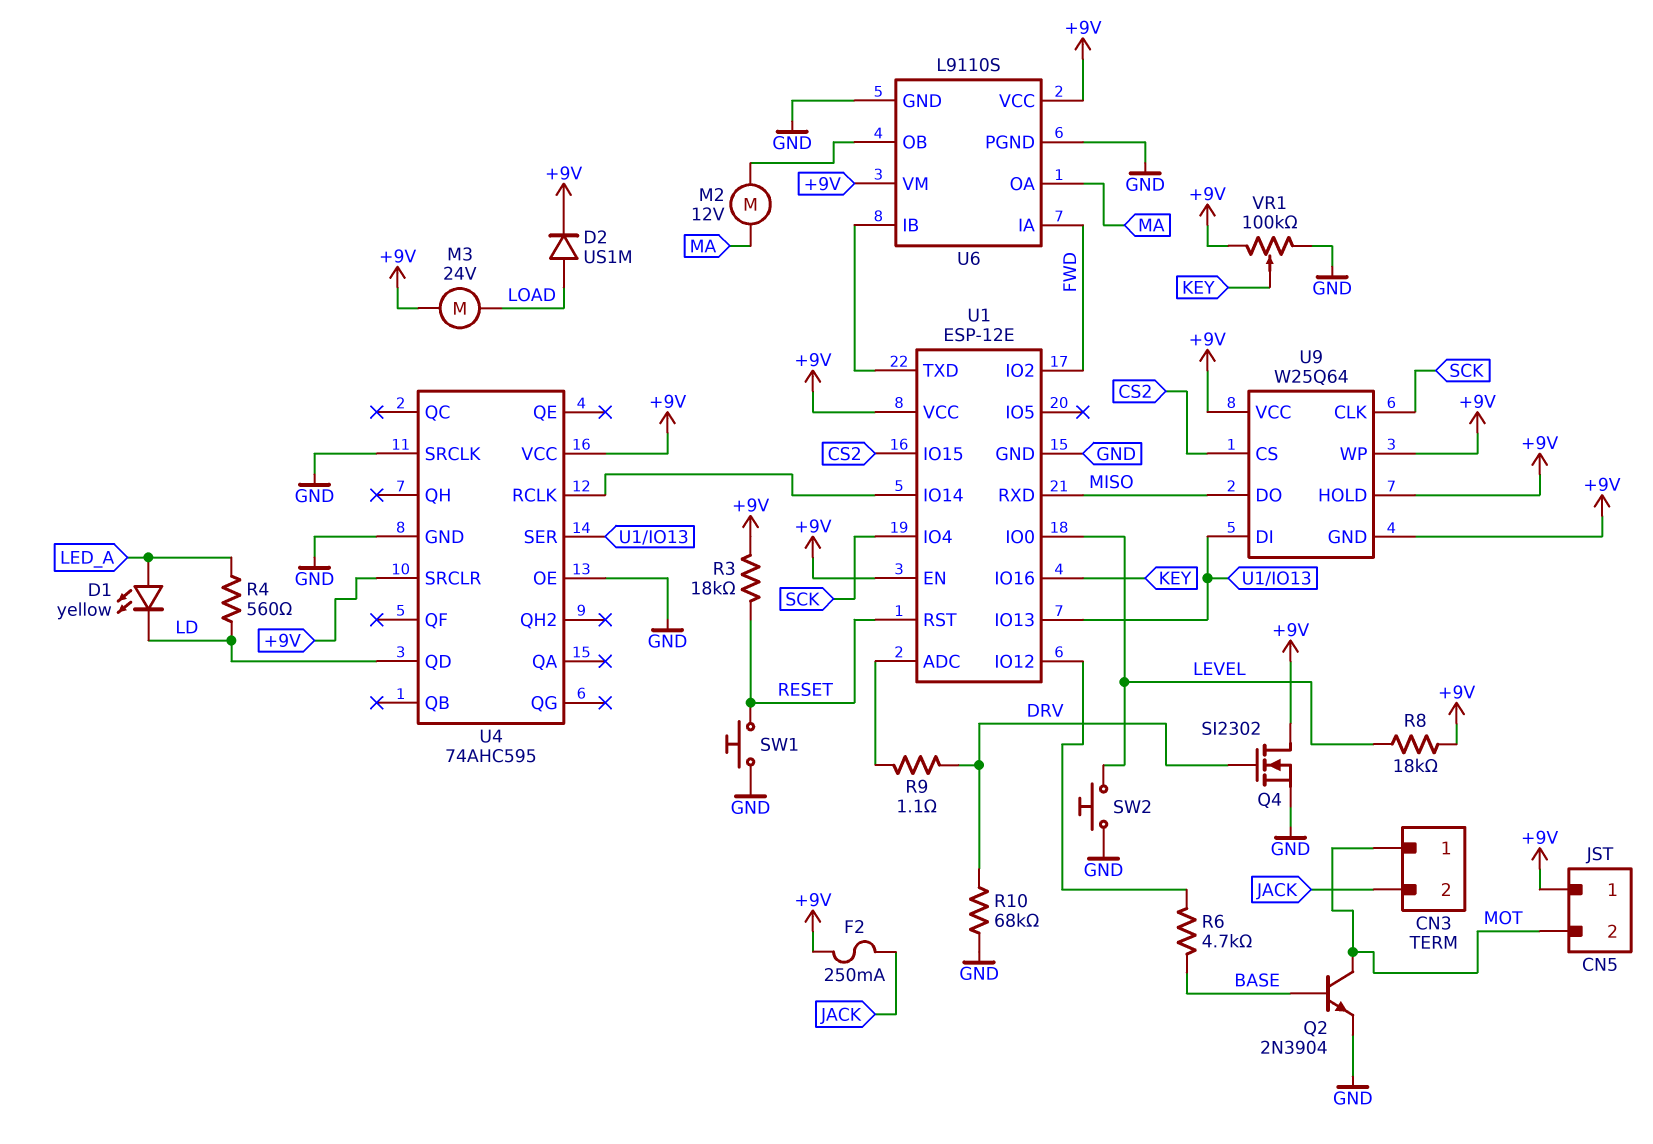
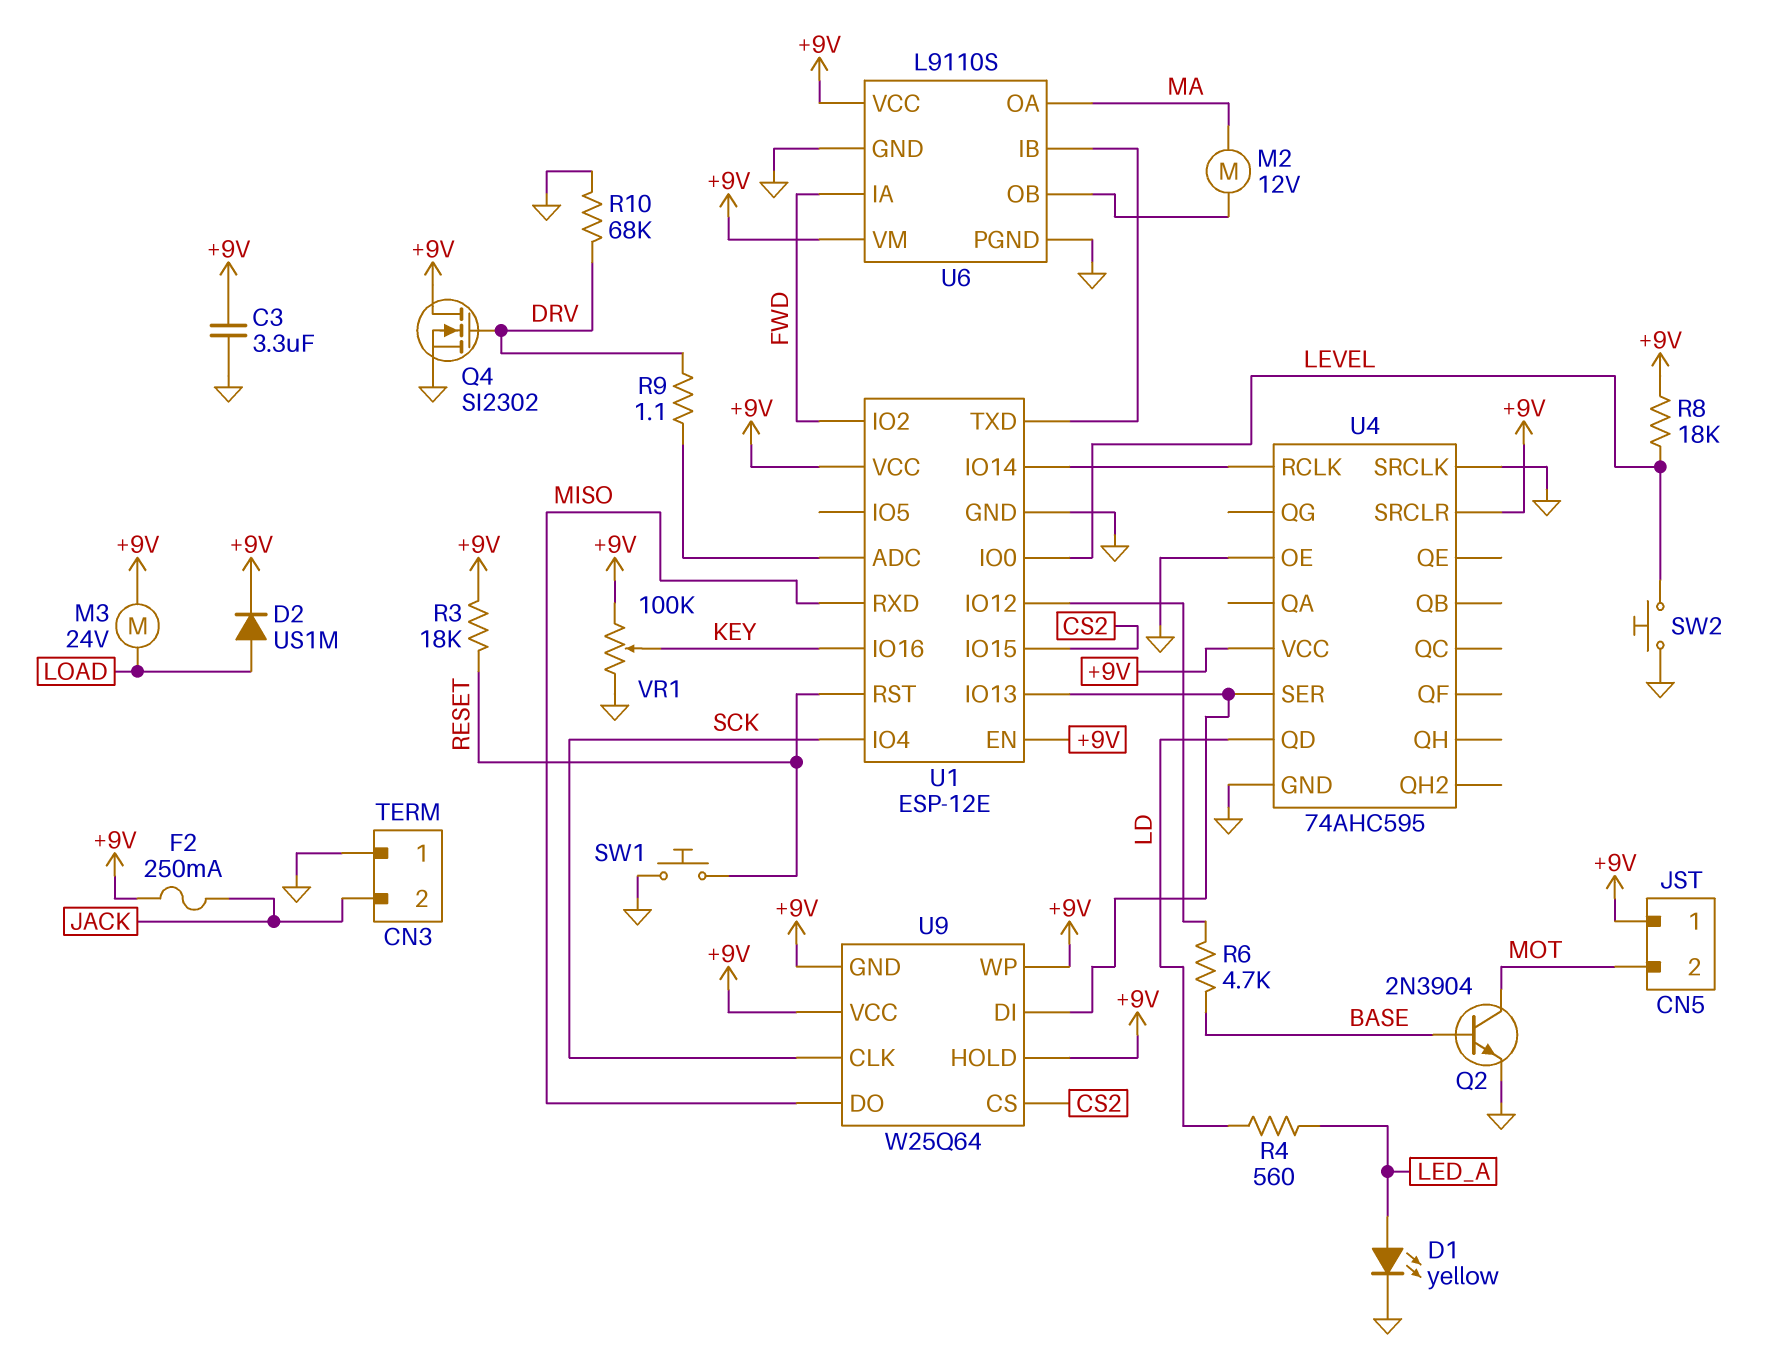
C3: none -> 3.3uF (+9V, GND)
CN3 pin 1: MOT -> GND
D1: LED yellow (A LED_A, K LD) -> LED yellow (A LED_A, K GND)

